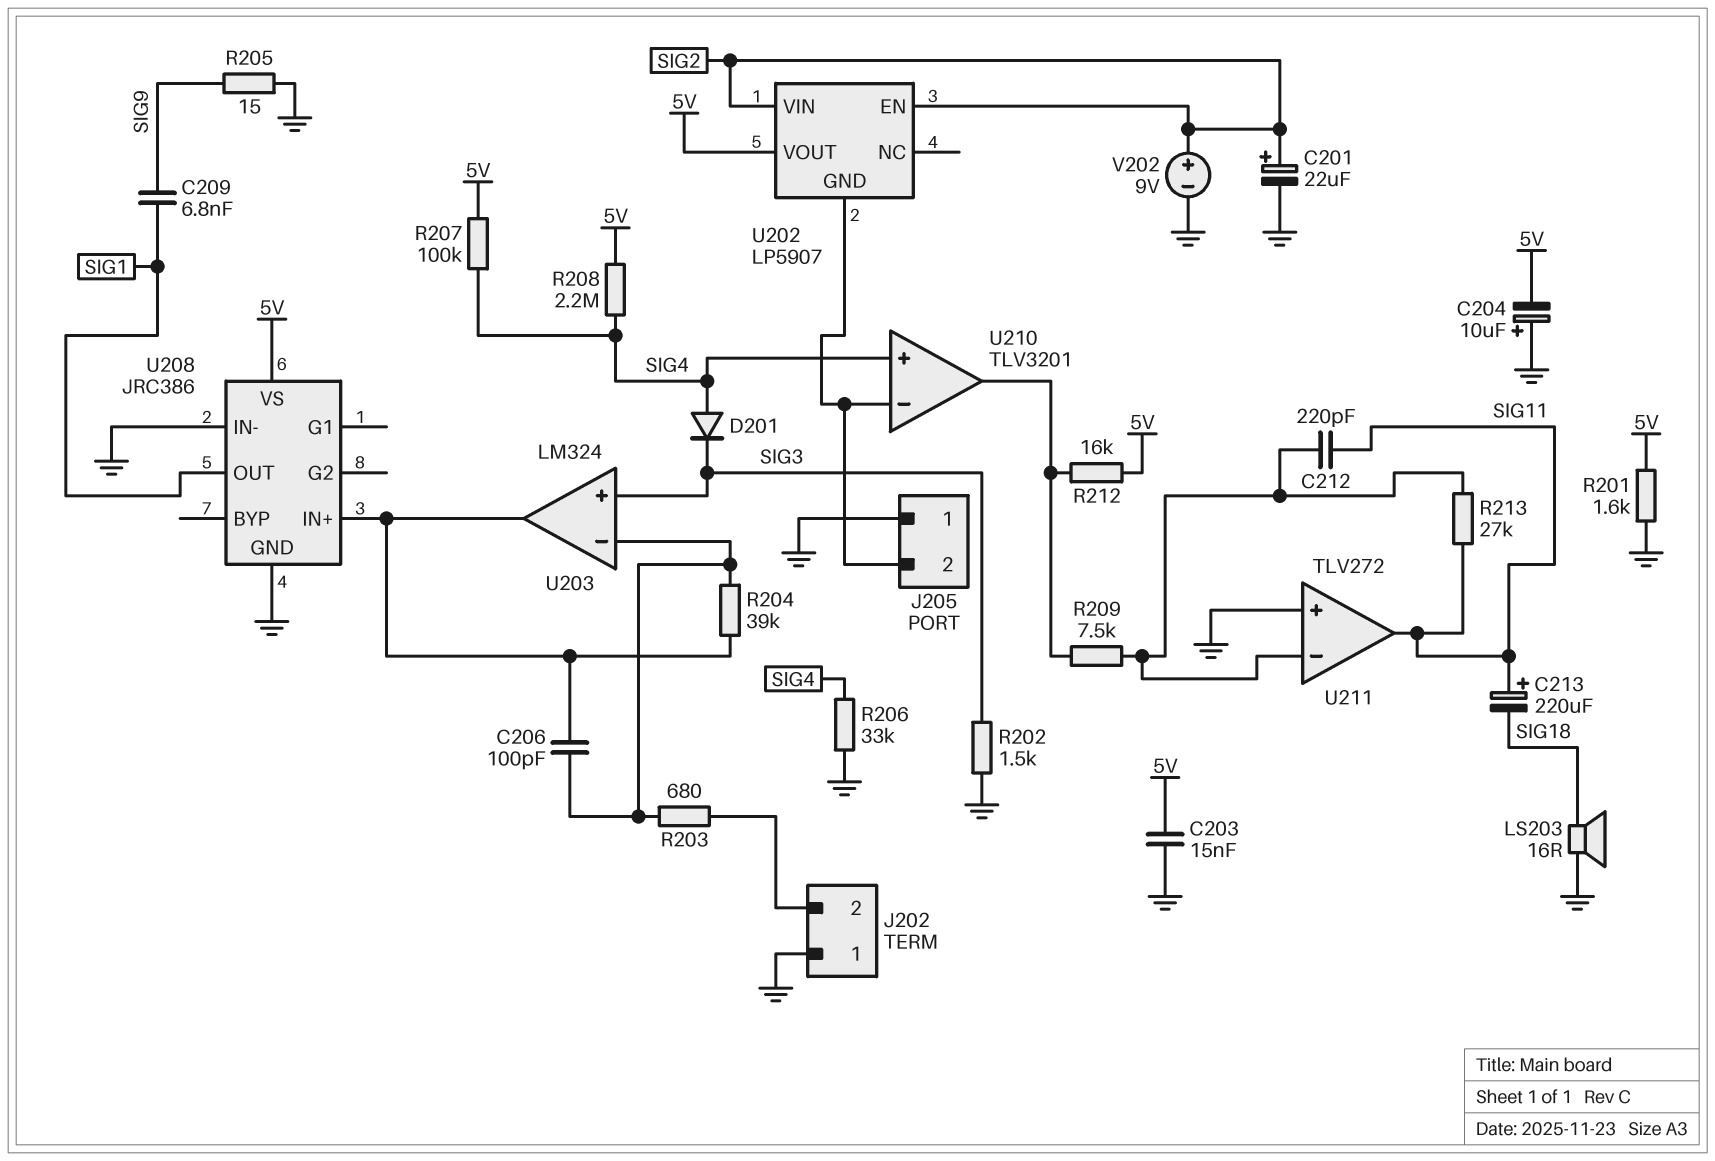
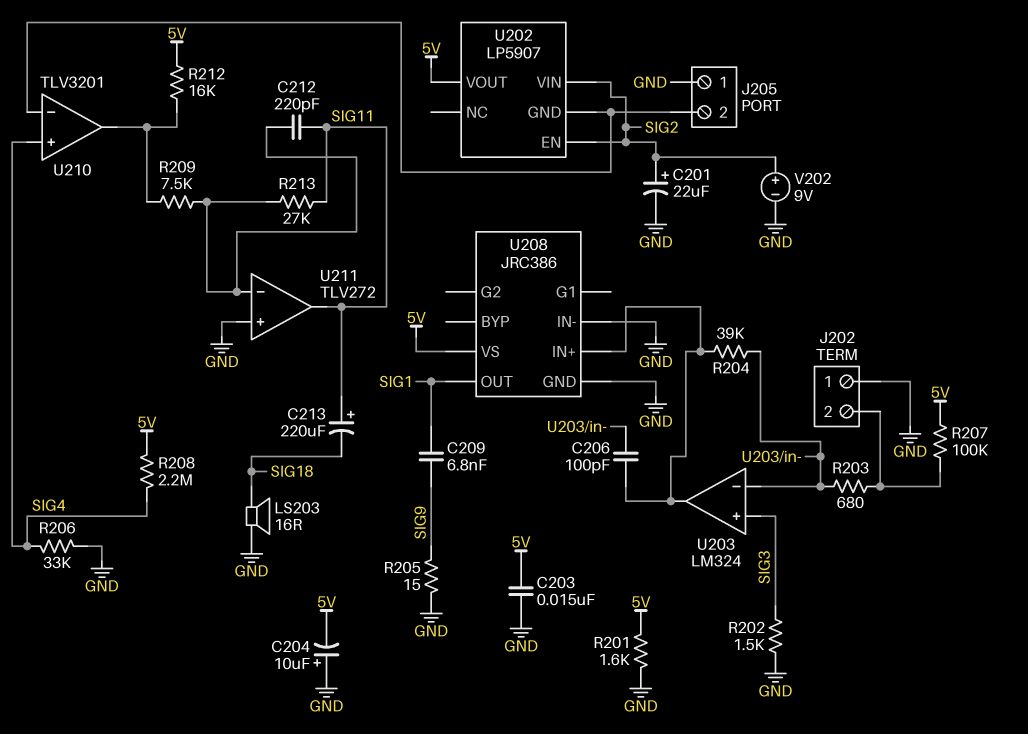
D201: diode (A SIG4, K SIG3) -> none
R207: 100k (5V, SIG4) -> 100k (5V, J202/2)

